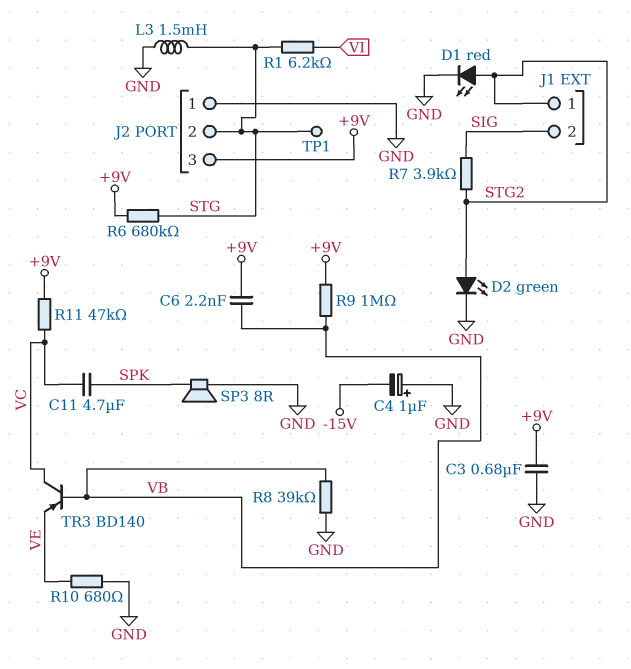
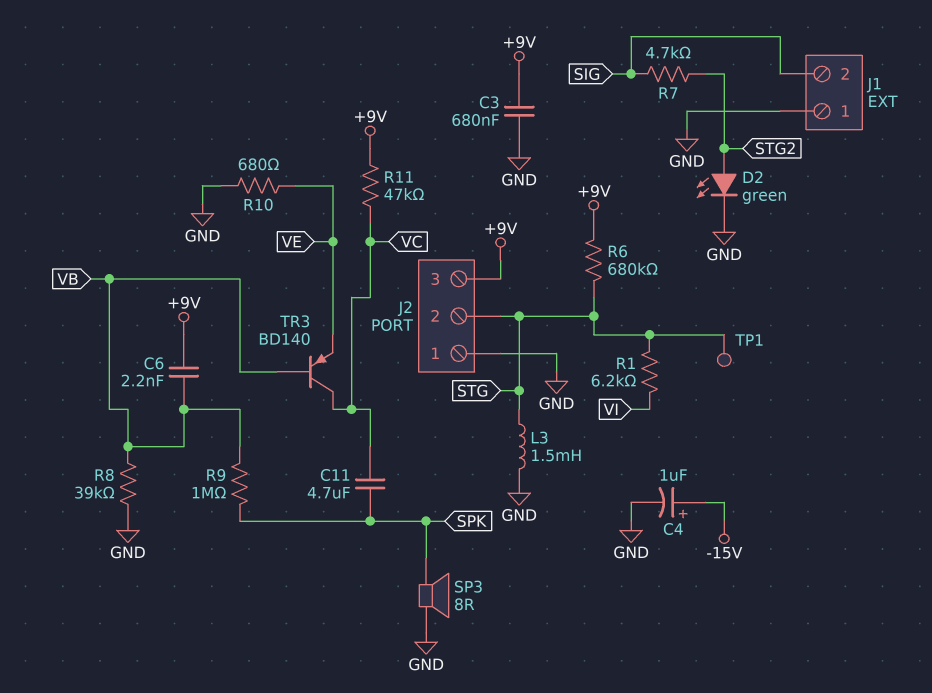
C4: 1uF (plus GND, minus -15V) -> 1uF (plus -15V, minus GND)
D1: LED red (A STG2, K GND) -> none
J1 pin 1: STG2 -> GND
R7: 3.9k (SIG, STG2) -> 4.7k (SIG, STG2)
R9: 1M (+9V, VB) -> 1M (SPK, VB)

